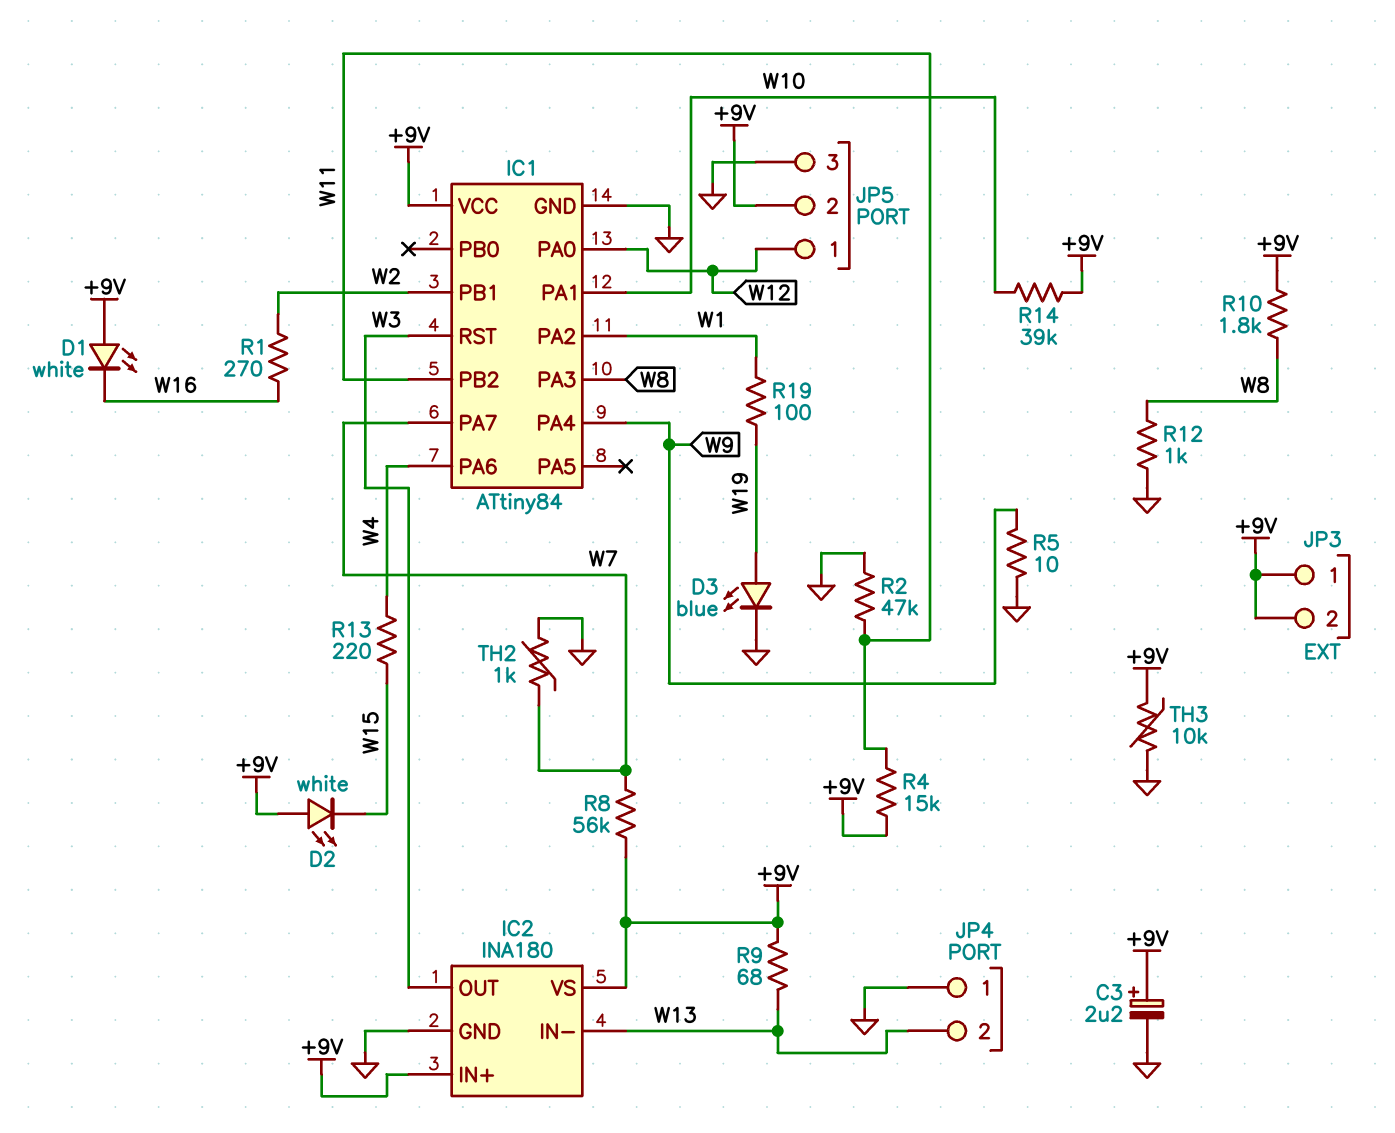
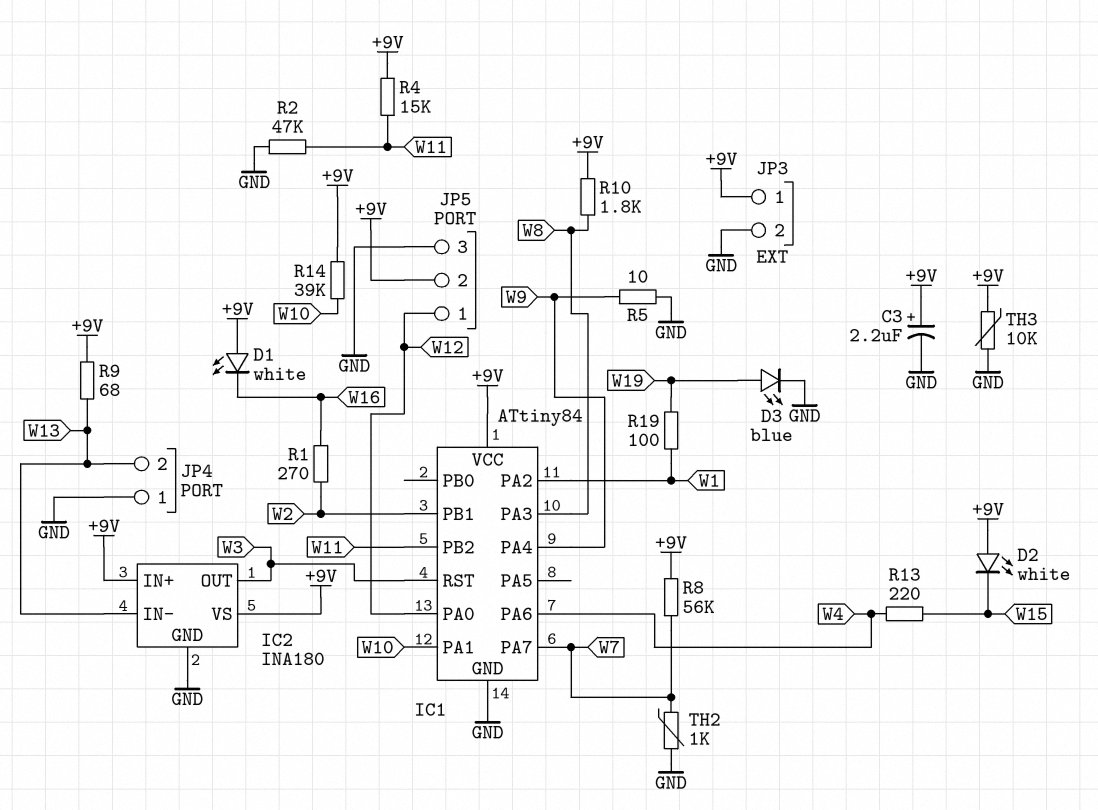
JP3 pin 2: +9V -> GND
R12: 1k (GND, W8) -> none

